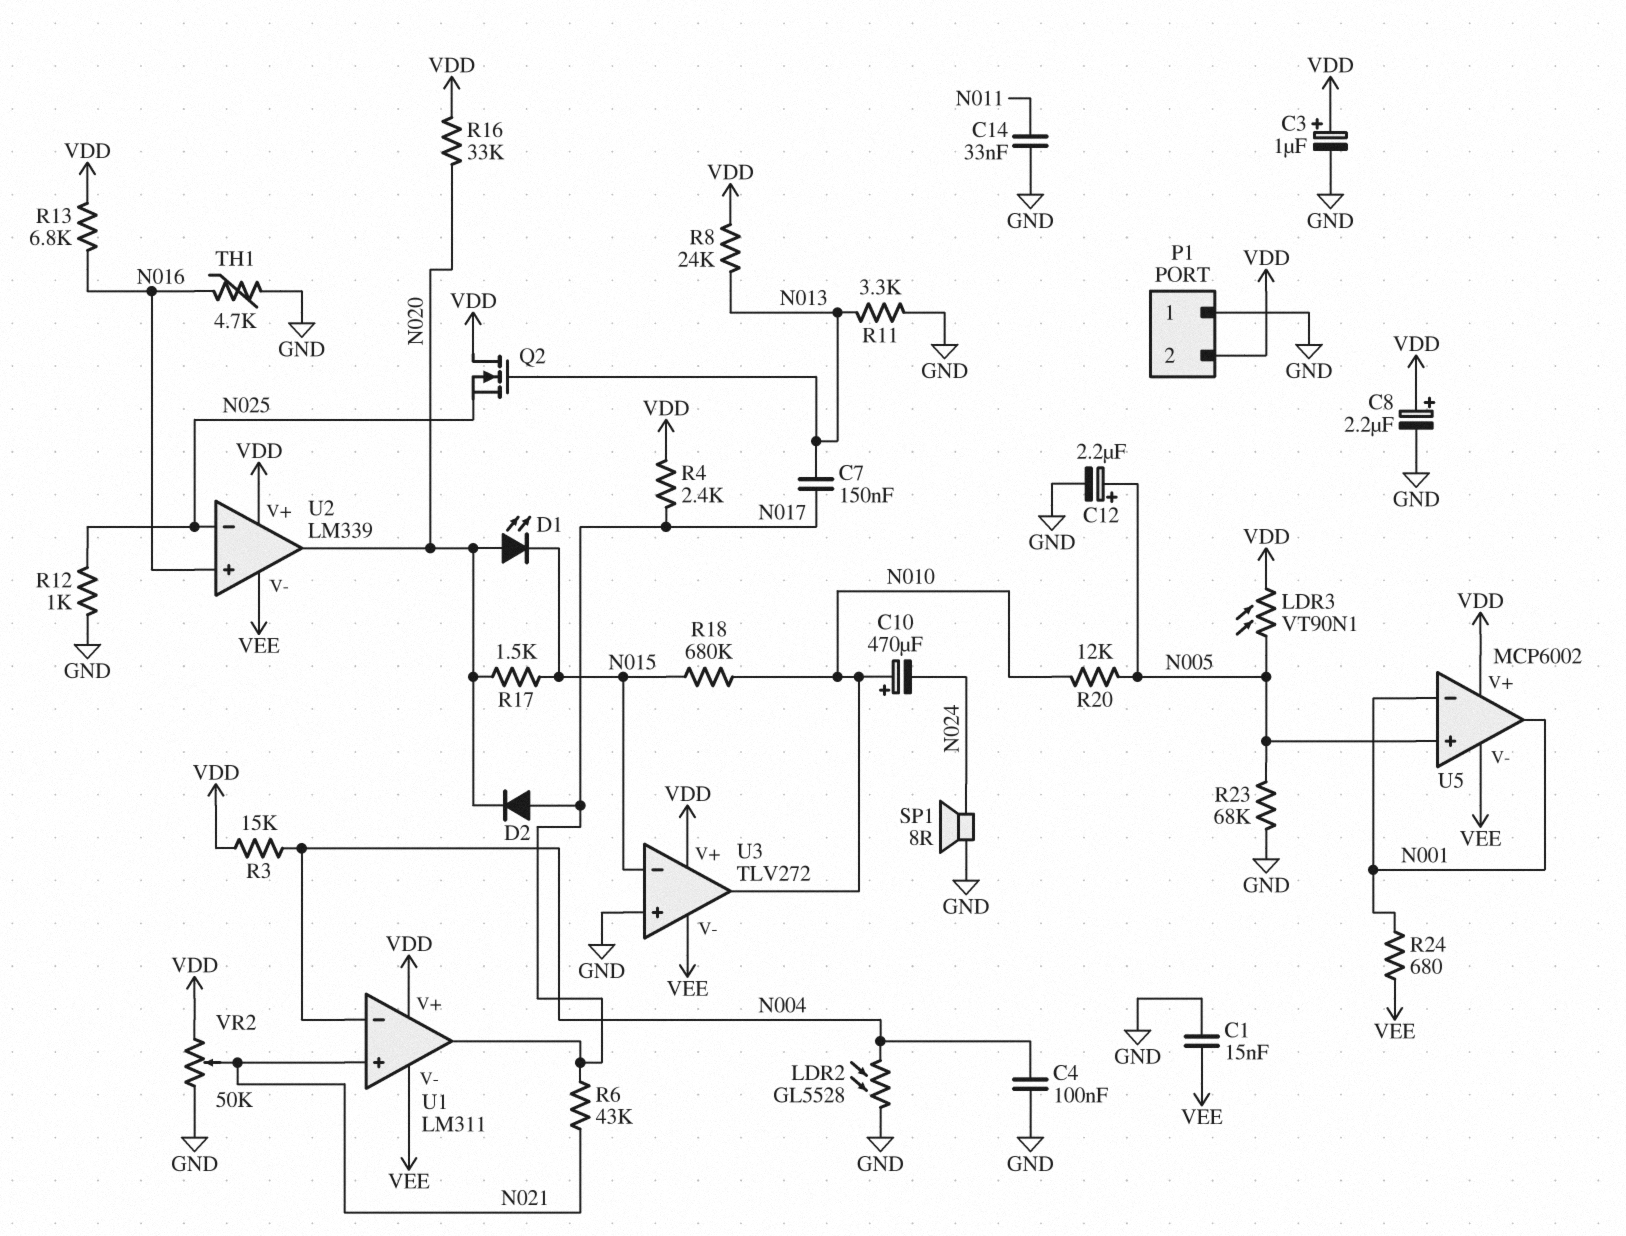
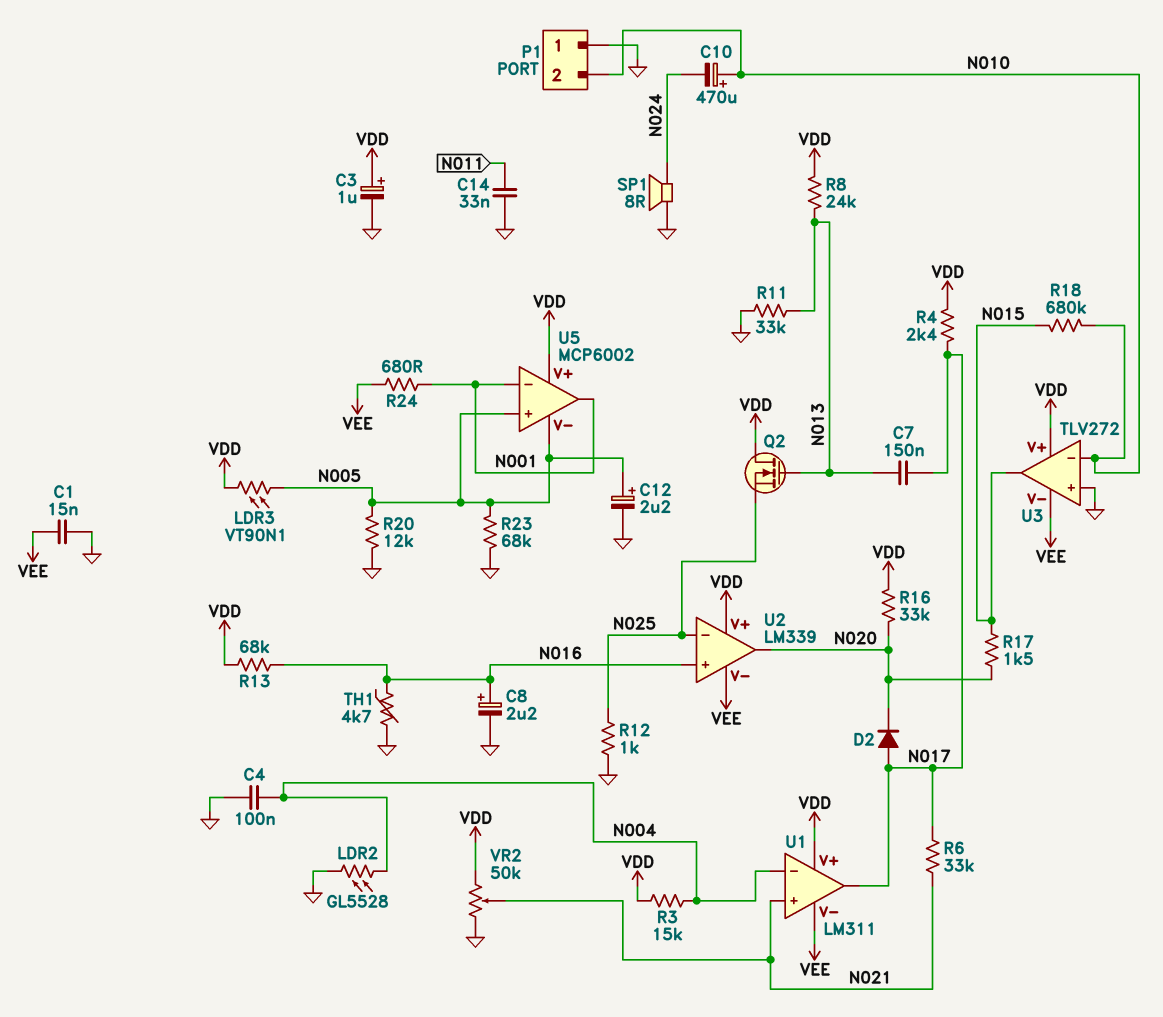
C8: 2.2uF (plus VDD, minus GND) -> 2.2uF (plus N016, minus GND)
D1: LED (A N020, K N015) -> none
P1 pin 2: VDD -> N010
R6: 43k (N017, N021) -> 33k (N017, N021)
R11: 3.3k (GND, N013) -> 33k (GND, N013)
R13: 6.8k (N016, VDD) -> 68k (N016, VDD)
R20: 12k (N005, N010) -> 12k (GND, N005)
U3 pin in-: N015 -> N010
U3 pin out: N010 -> N015
U5 pin V-: VEE -> N005

